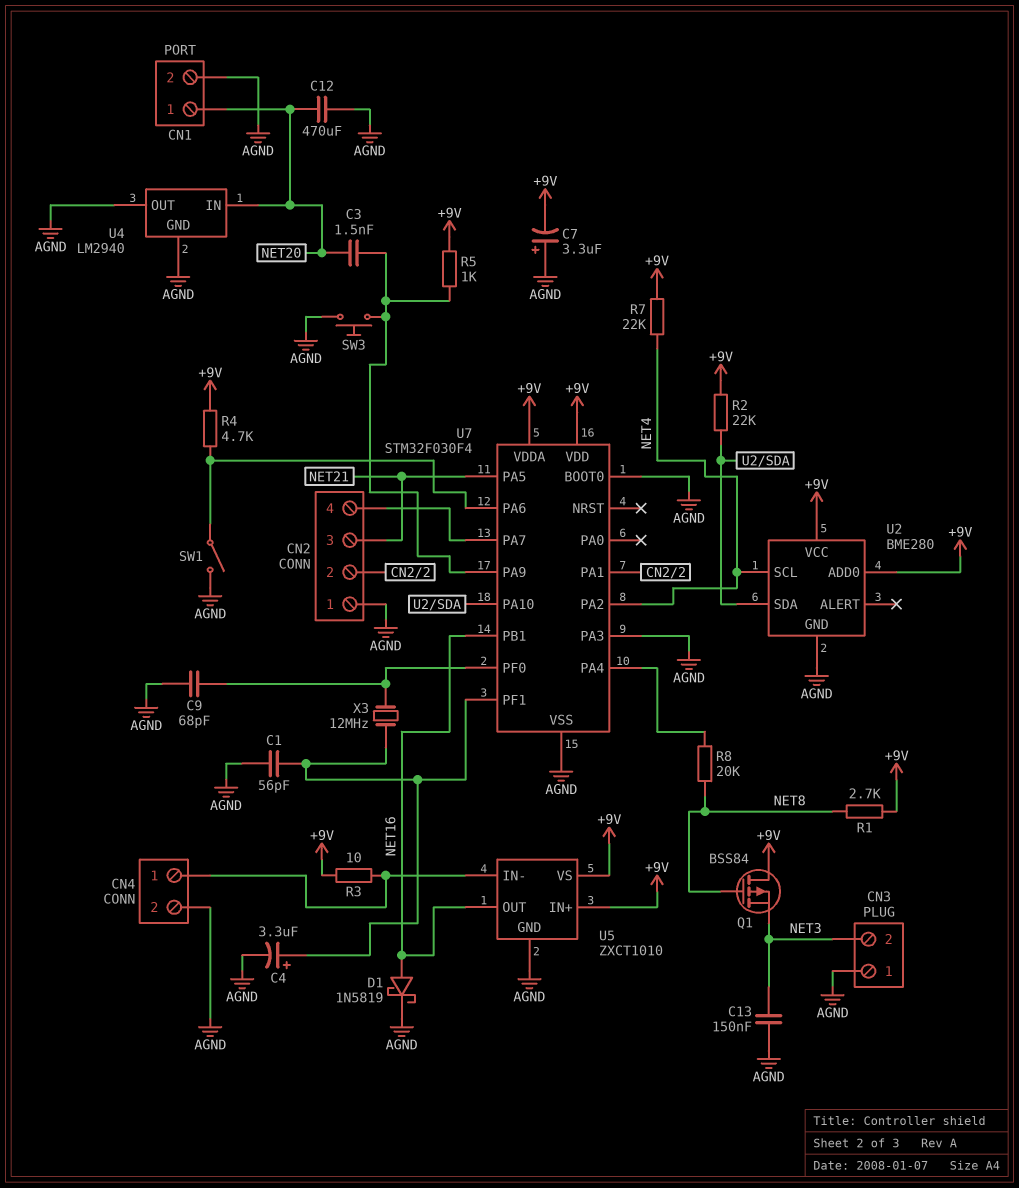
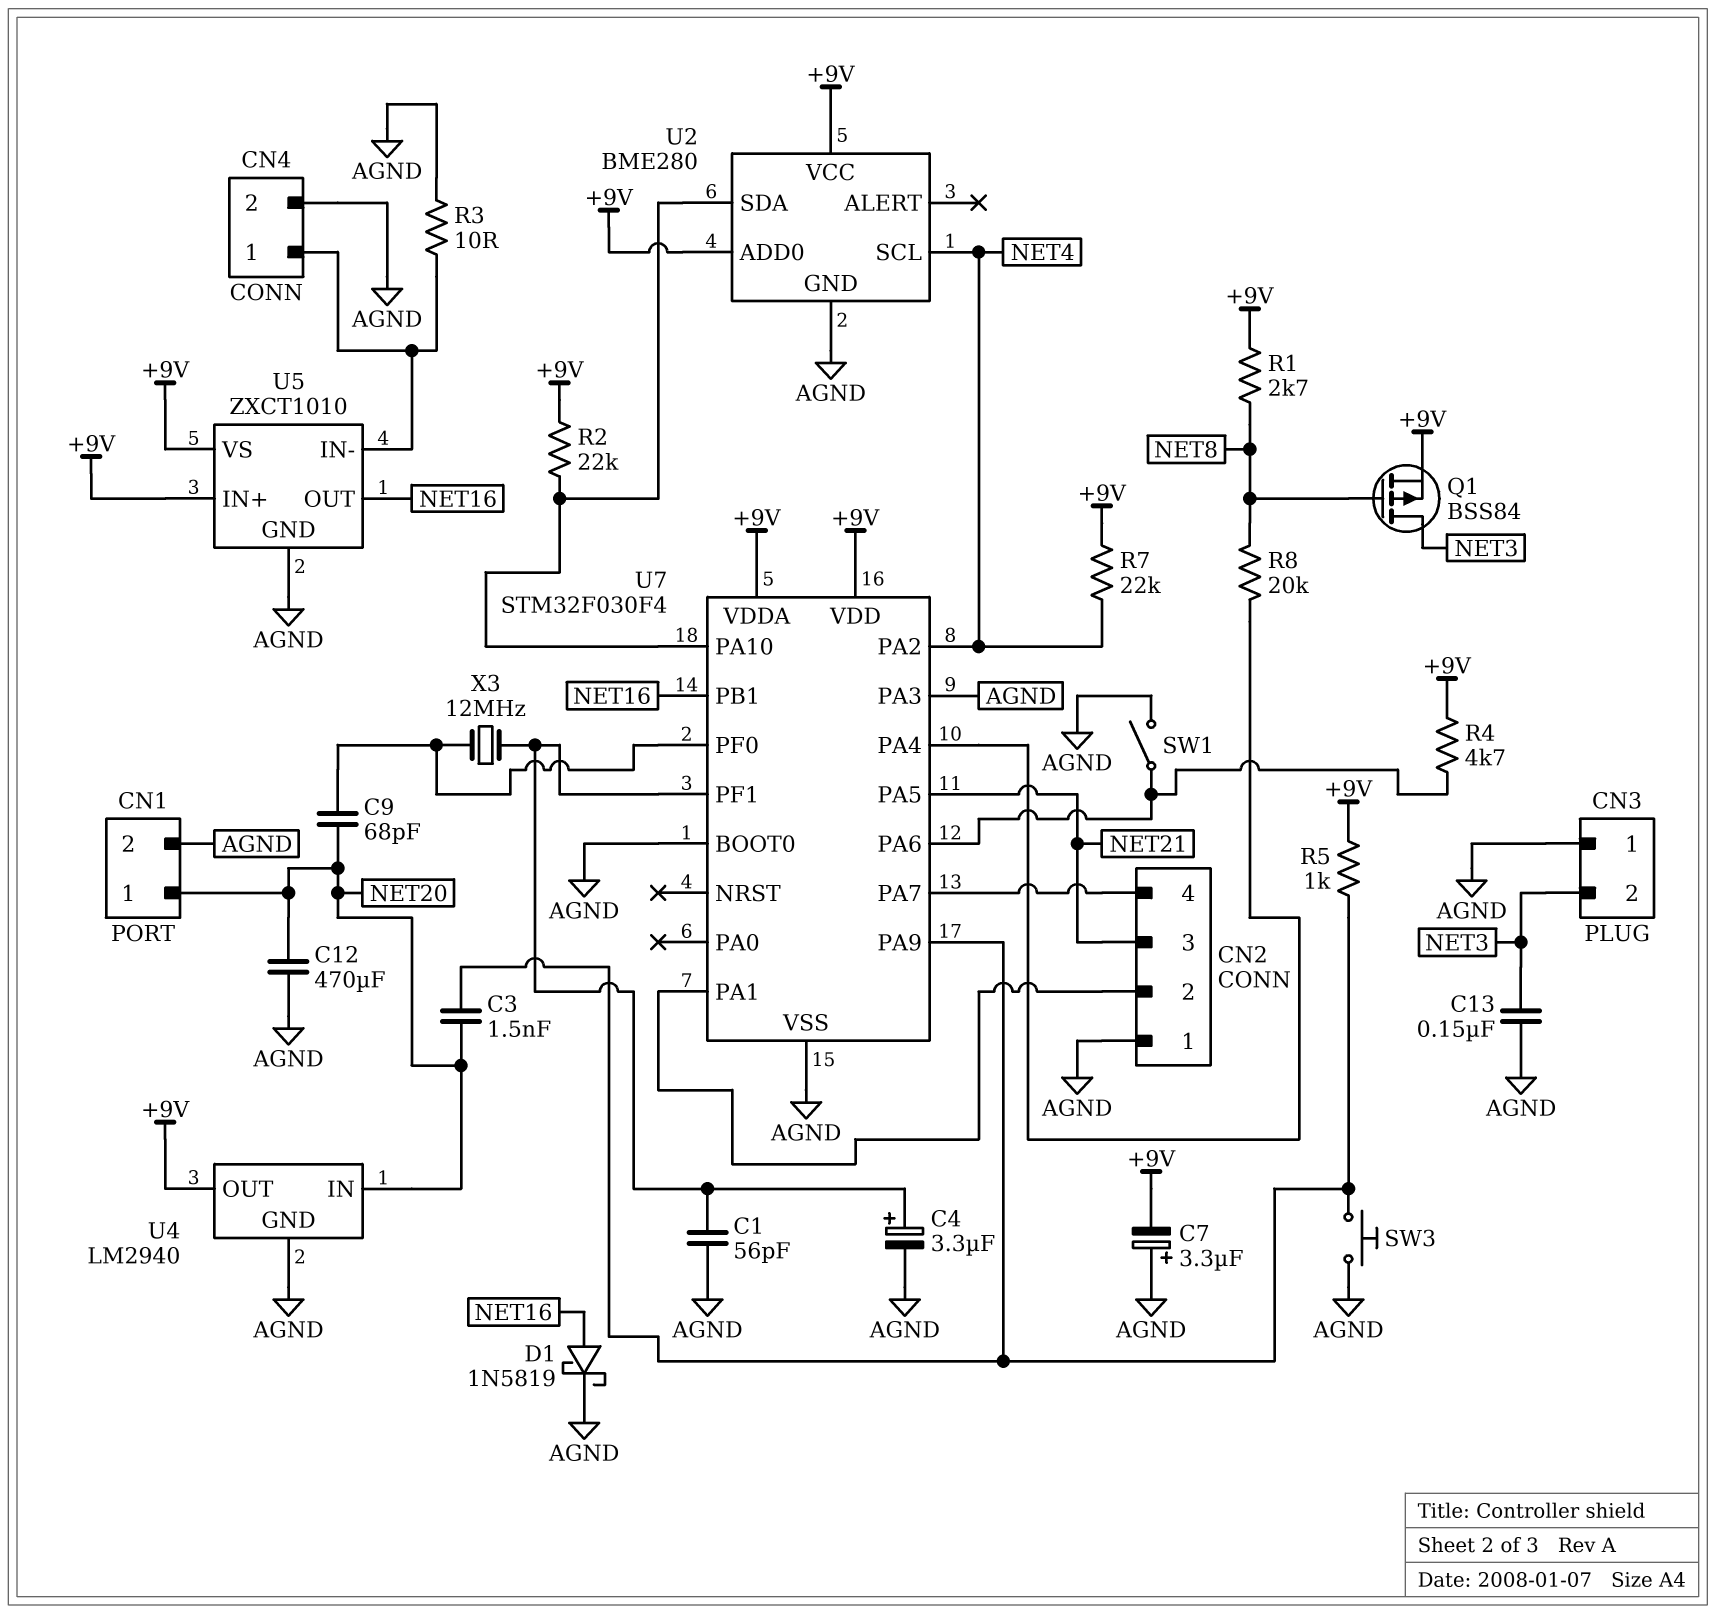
C9: 68pF (AGND, U7/PF0) -> 68pF (NET20, U7/PF0)
Q1: PMOS BSS84 (G NET8, D +9V, S NET3) -> PMOS BSS84 (G NET8, D NET3, S +9V)
R3: 10 (+9V, CN4/1) -> 10 (AGND, CN4/1)
U4 pin OUT: AGND -> +9V

